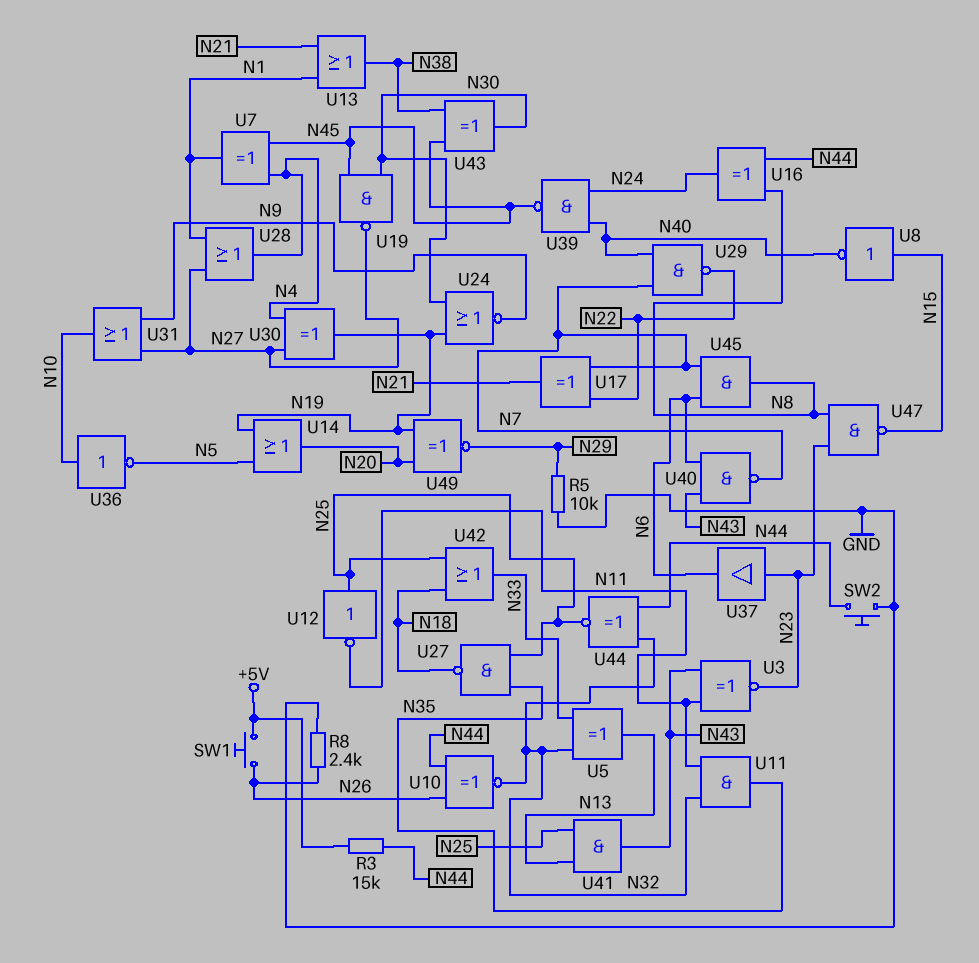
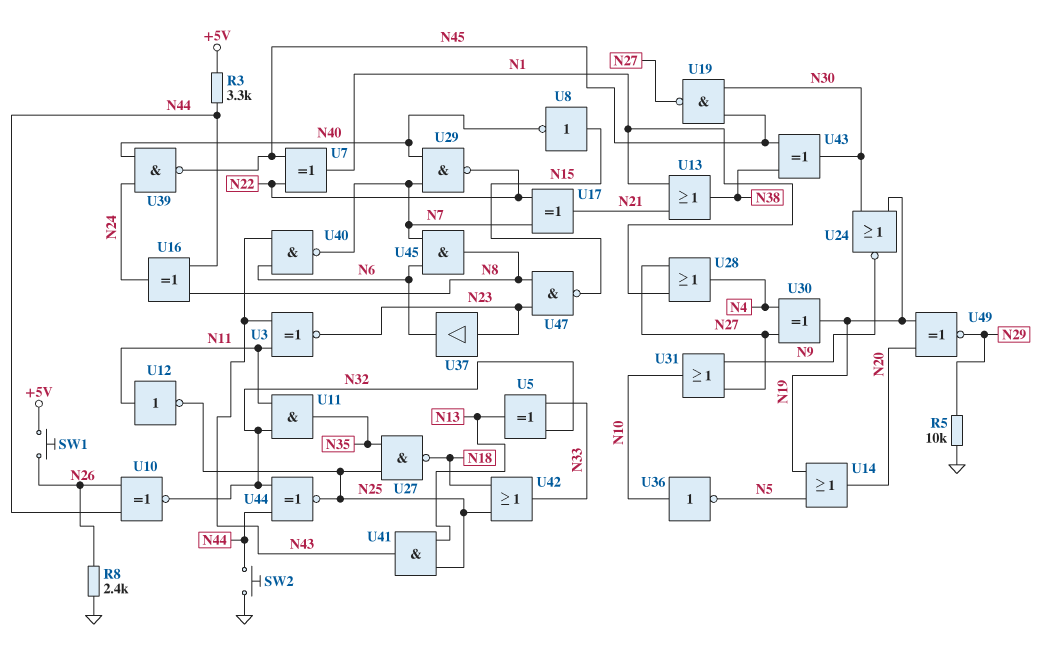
R3: 15k (+5V, N44) -> 3.3k (+5V, N44)
U7: XOR (in N4, in N45, out N1) -> XOR (in N22, in N45, out N1)
U12: NOT (in N25, out N11) -> NOT (in N11, out N25)

